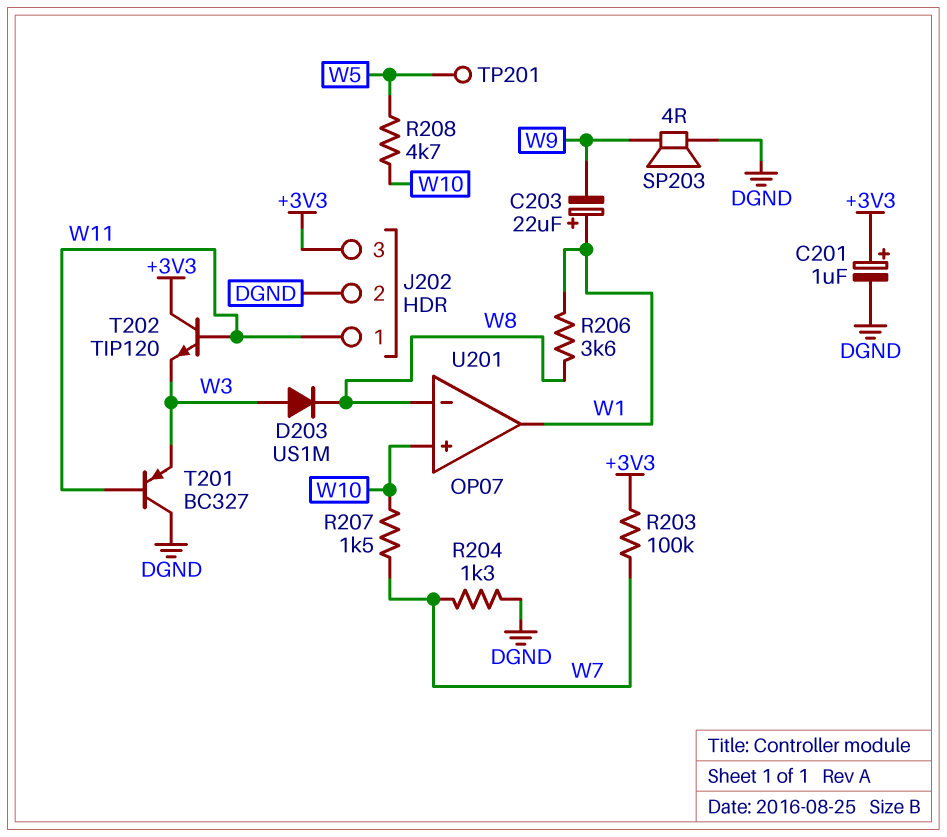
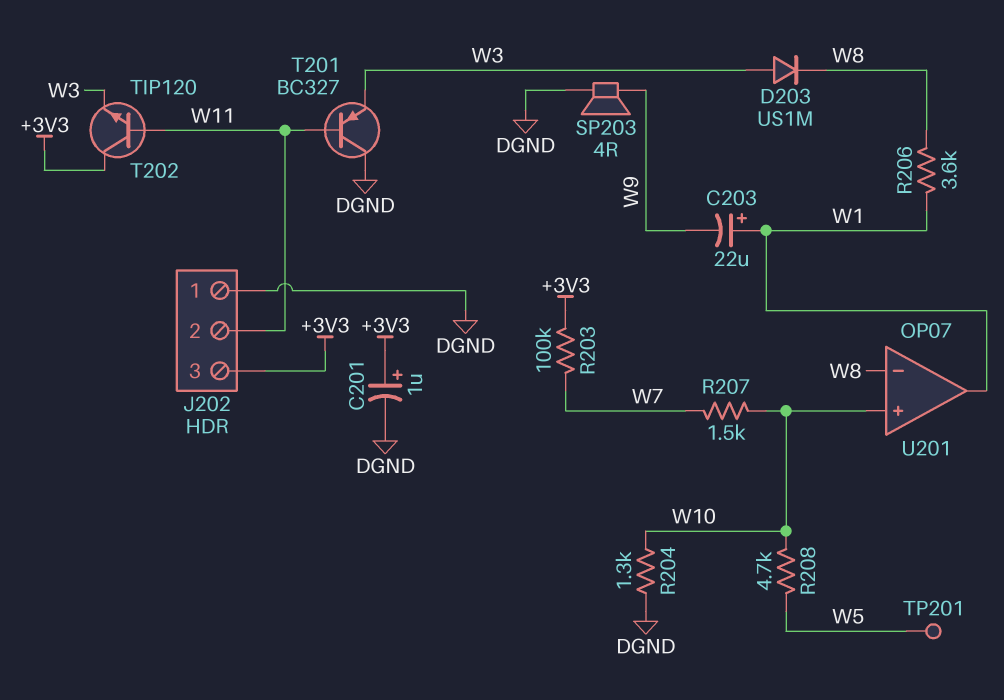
J202 pin 1: W11 -> DGND
J202 pin 2: DGND -> W11
R204: 1.3k (DGND, W7) -> 1.3k (DGND, W10)

